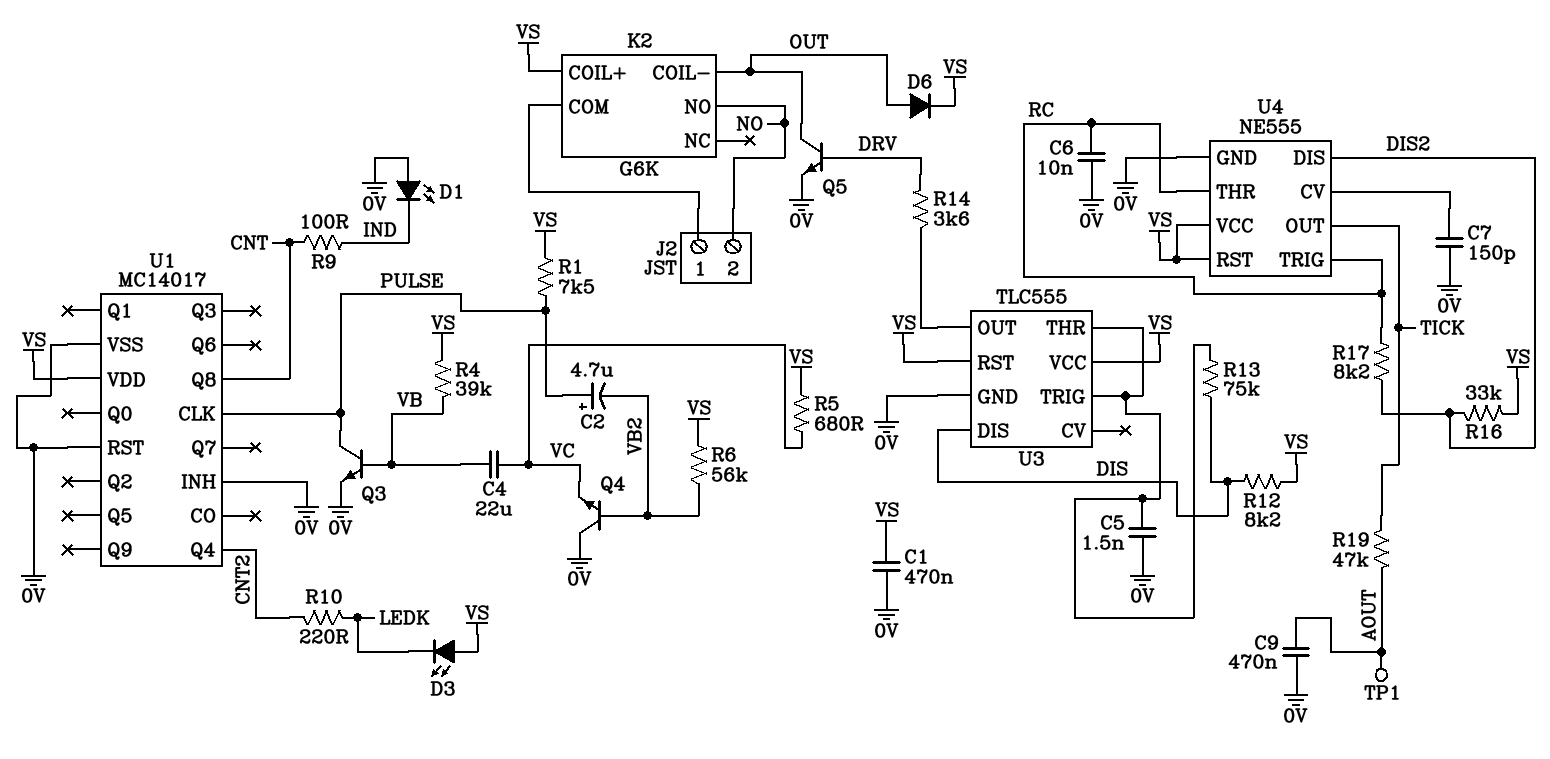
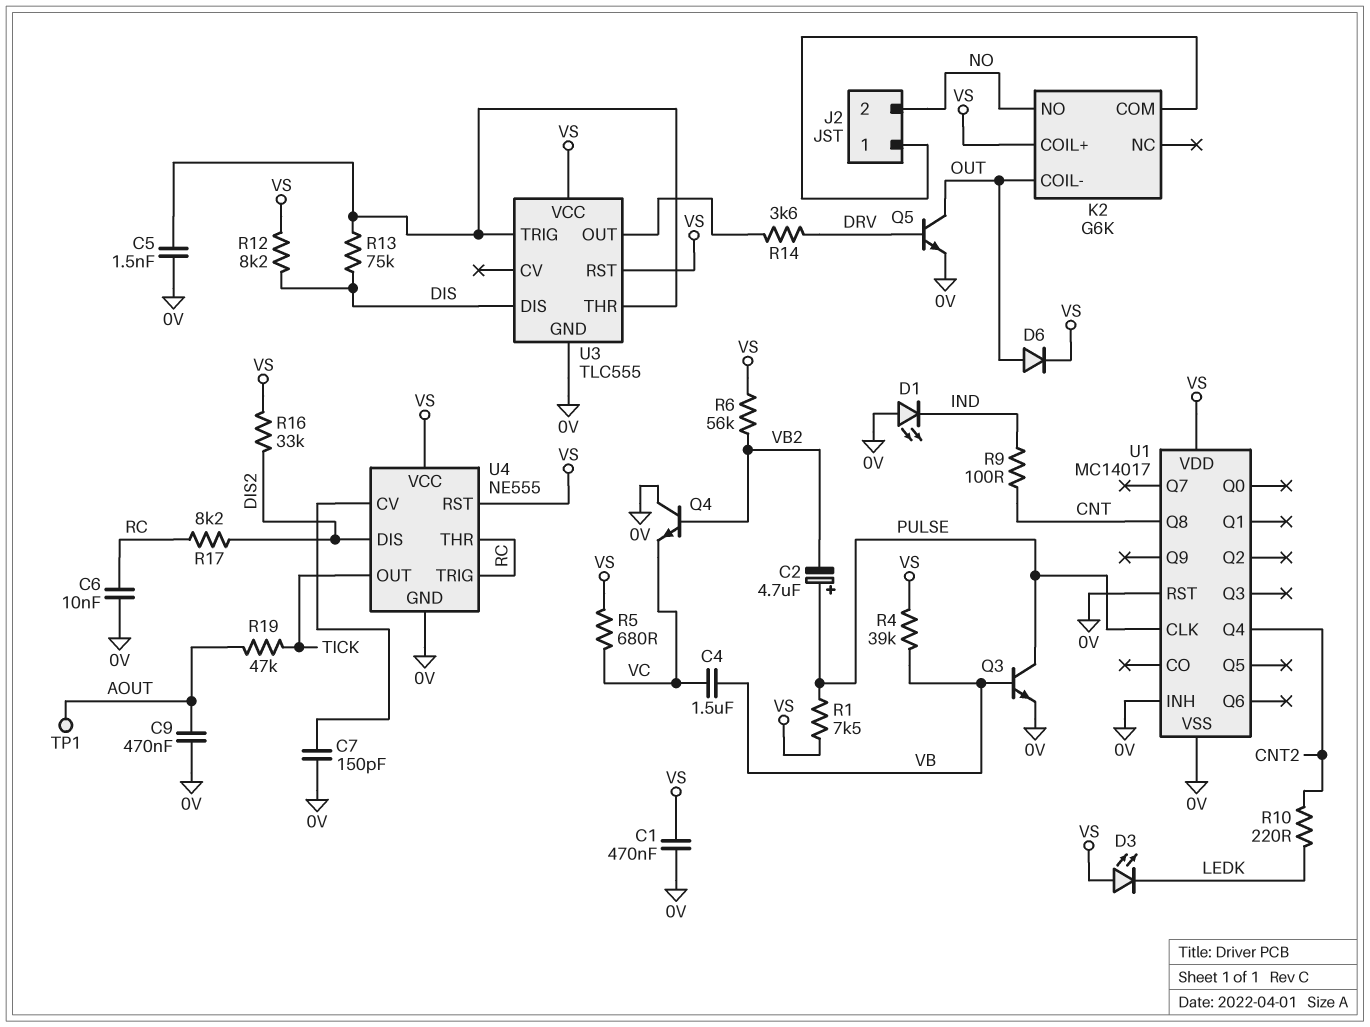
C4: 22uF (VB, VC) -> 1.5uF (VB, VC)

